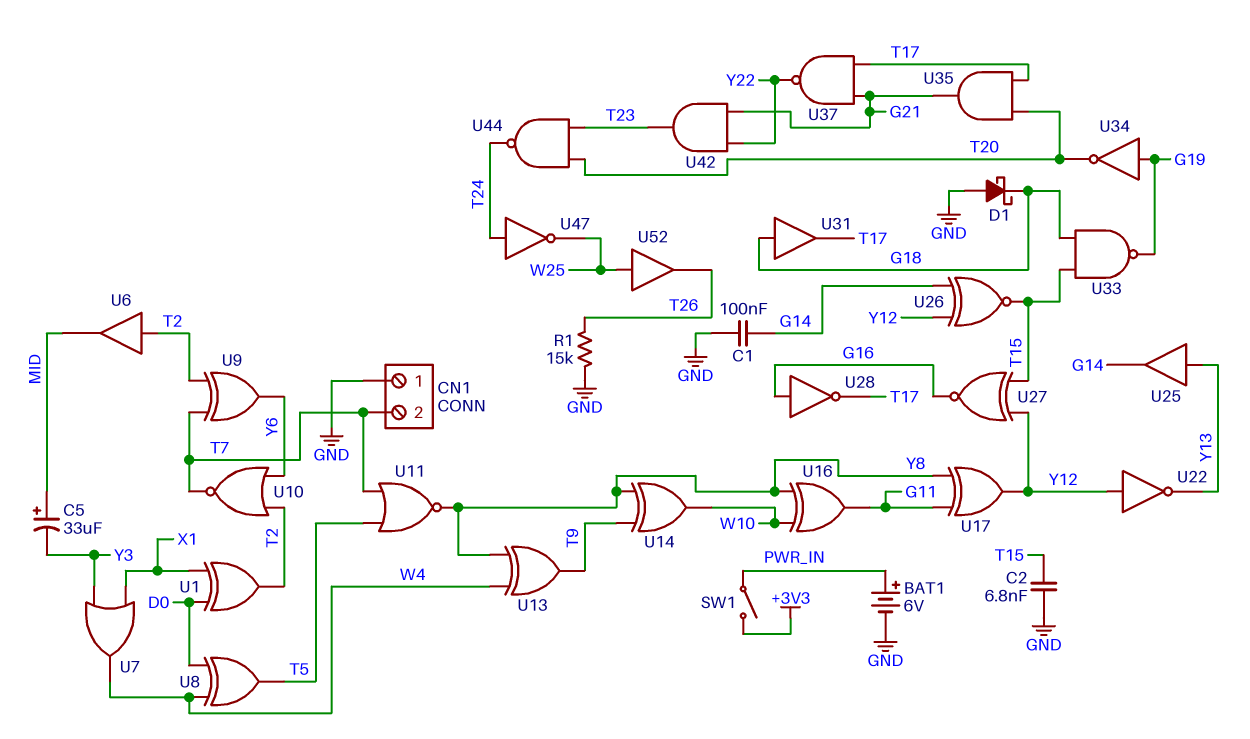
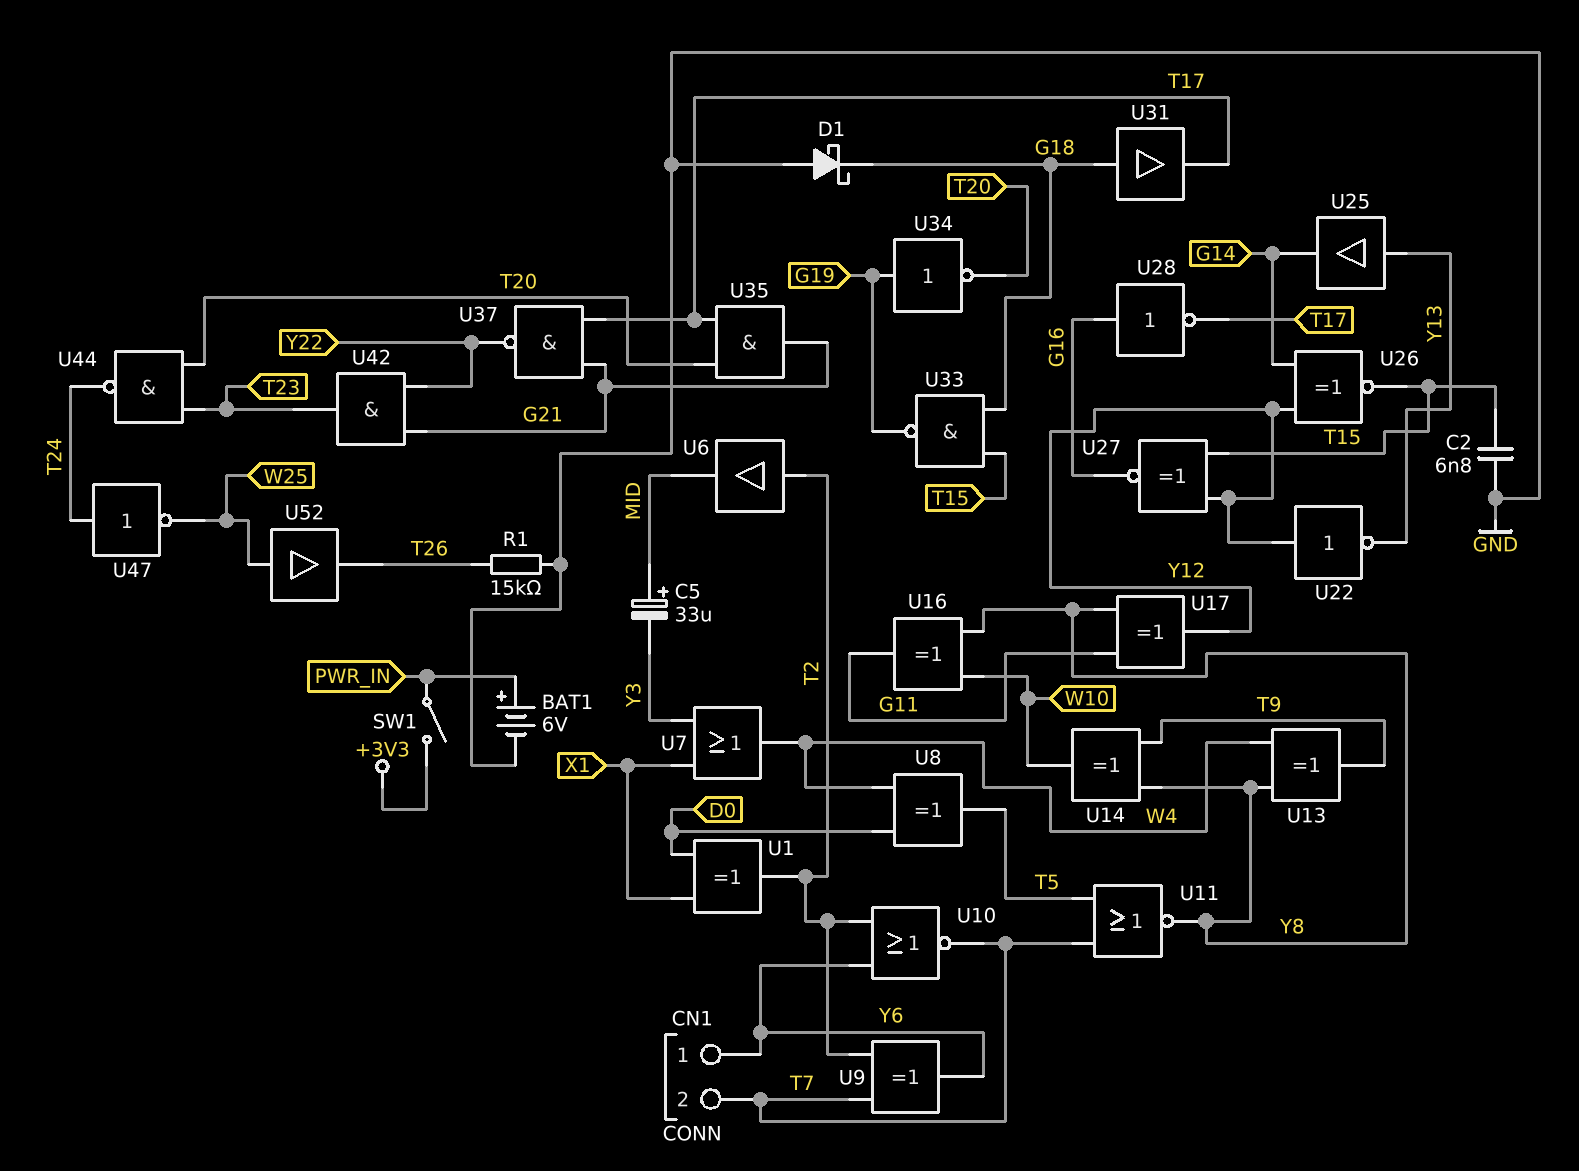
C1: 100nF (G14, GND) -> none
CN1 pin 1: GND -> Y6

